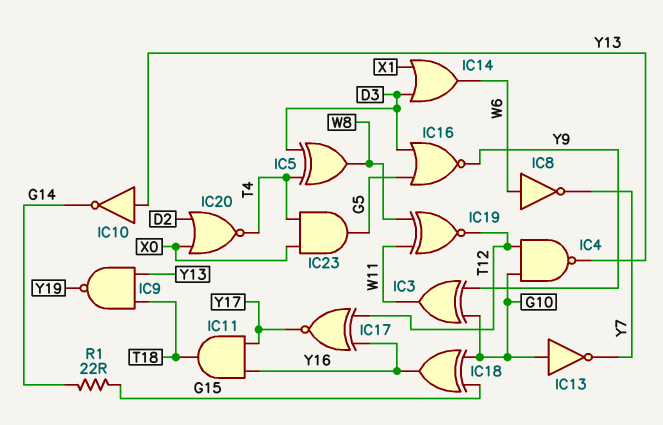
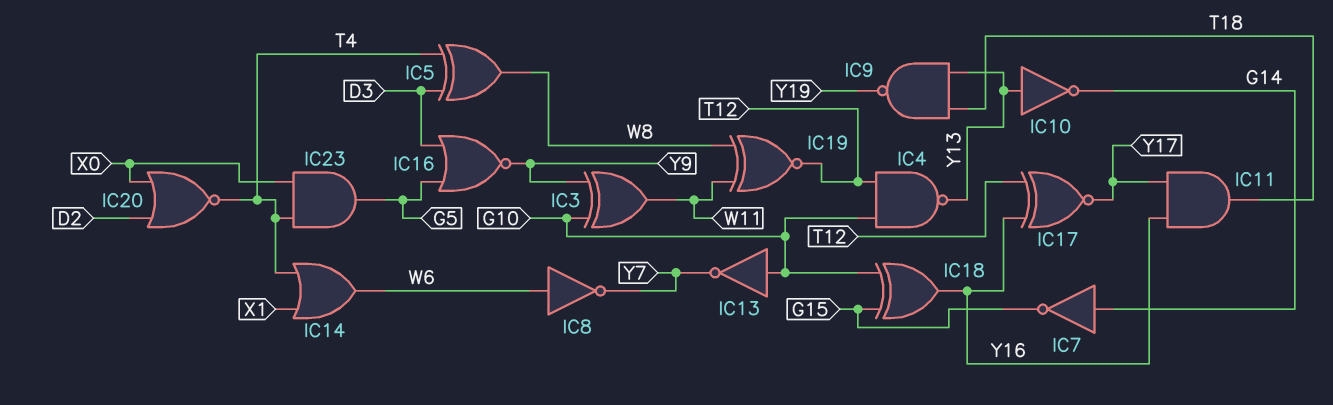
IC7: none -> NOT (in G14, out G15)
IC14: OR (in D3, in X1, out W6) -> OR (in T4, in X1, out W6)
R1: 22 (G14, G15) -> none

